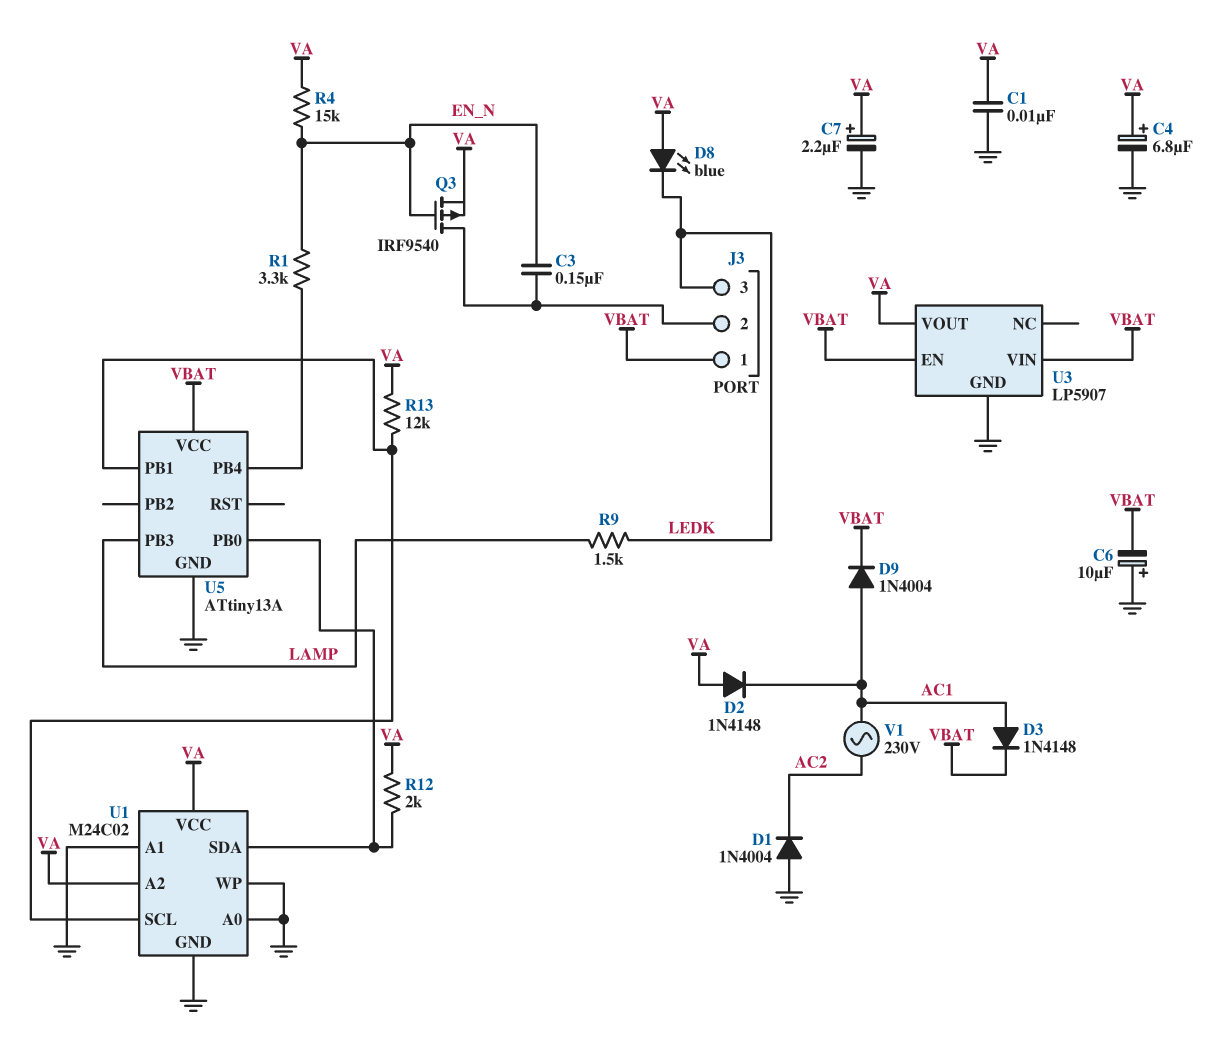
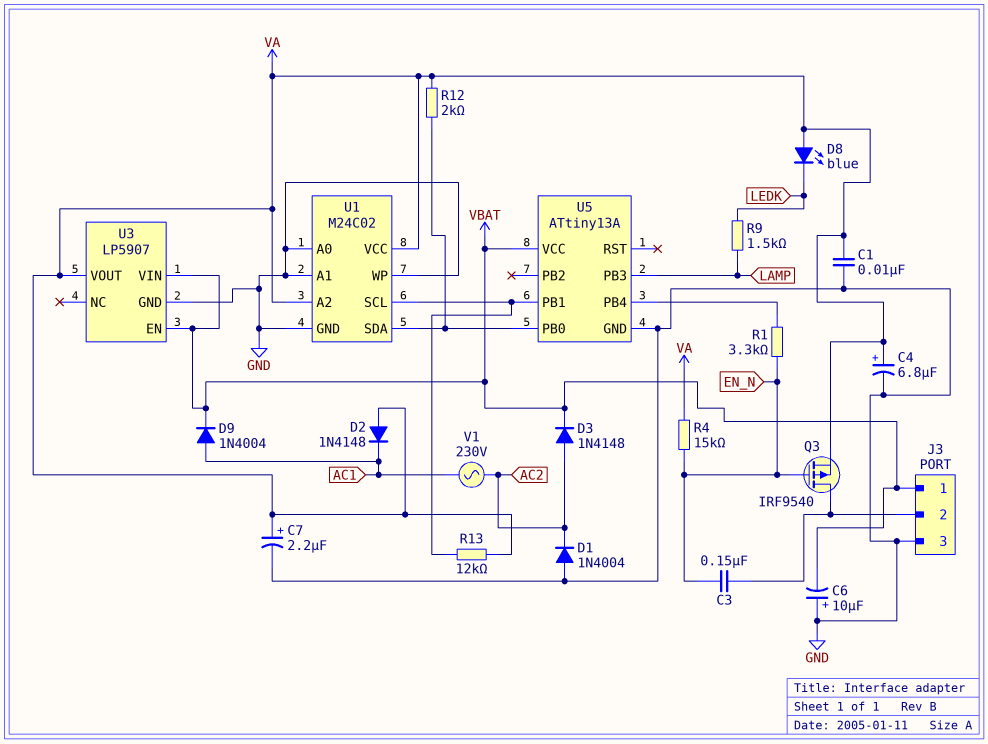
D3: diode 1N4148 (A AC1, K VBAT) -> diode 1N4148 (A AC2, K VBAT)
J3 pin 3: LEDK -> GND

